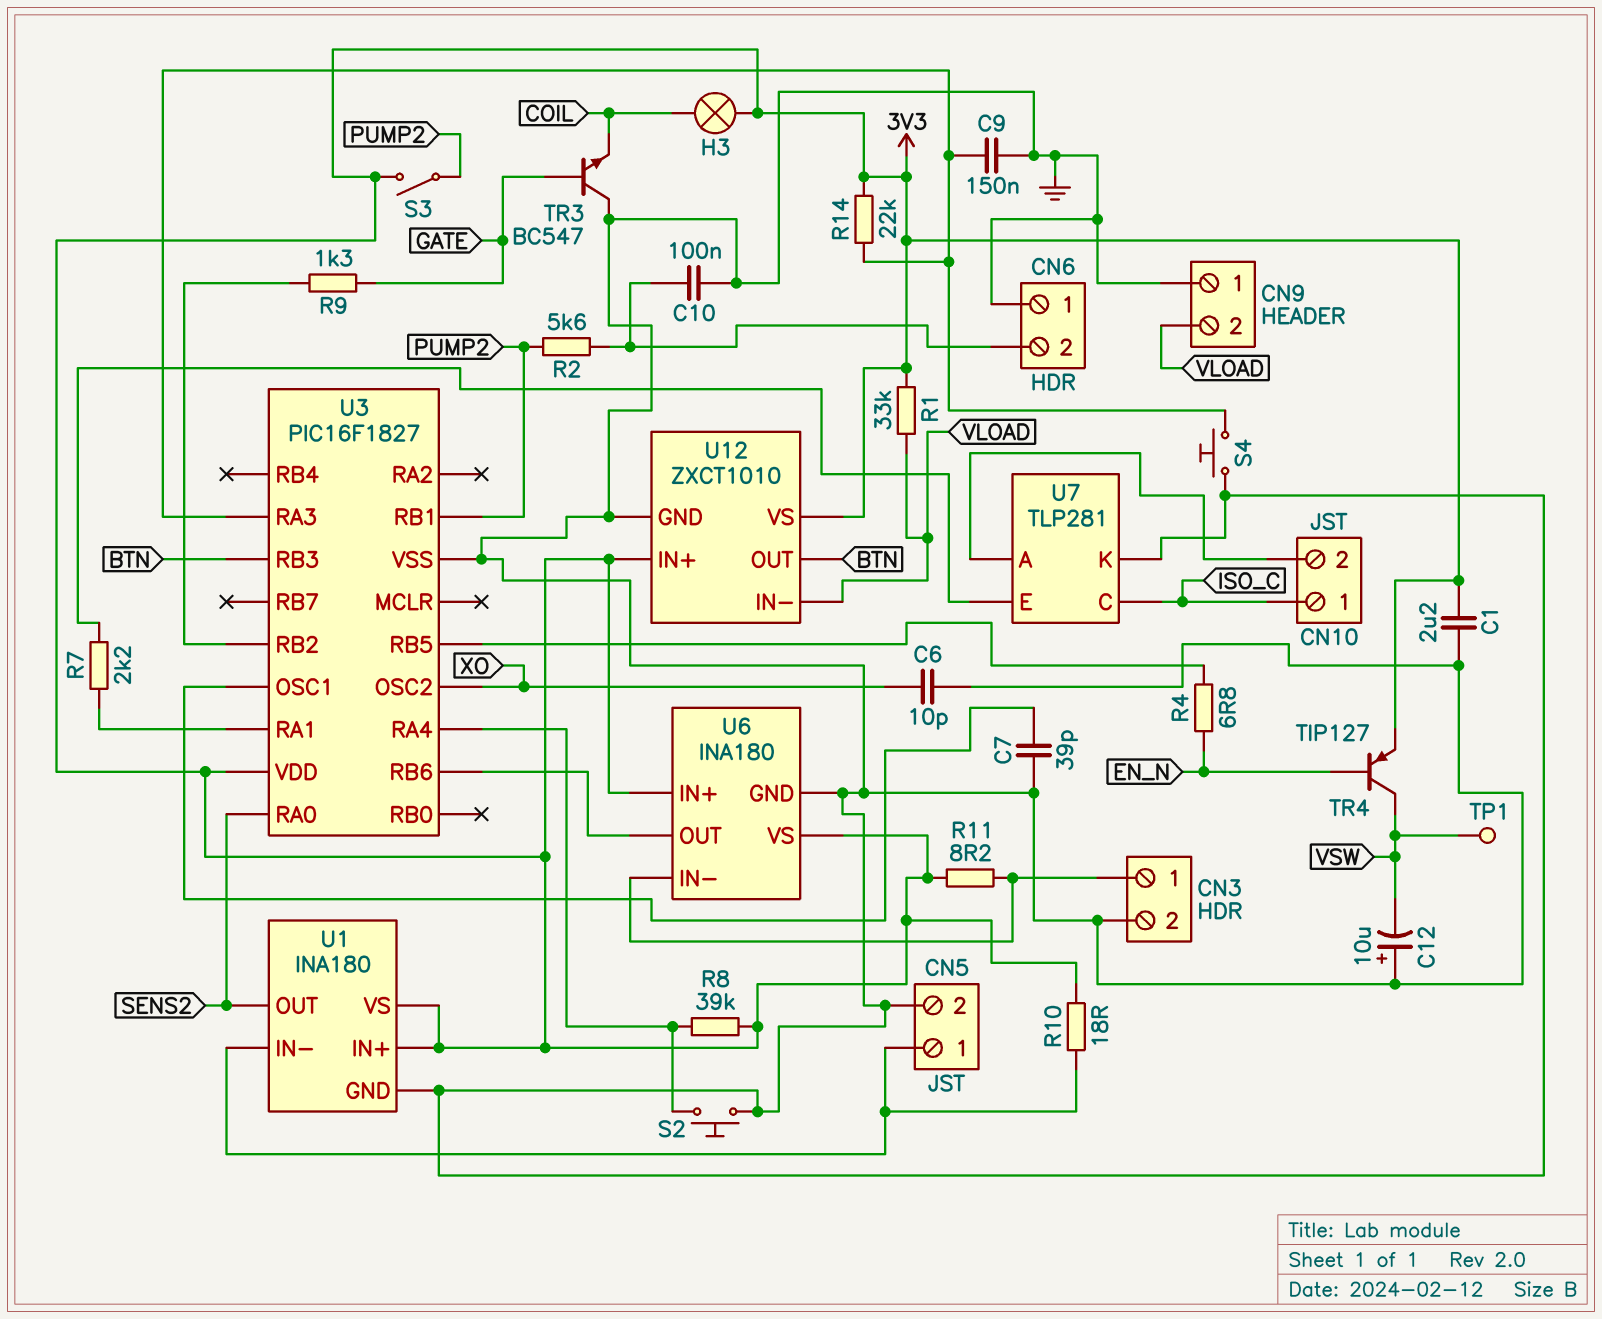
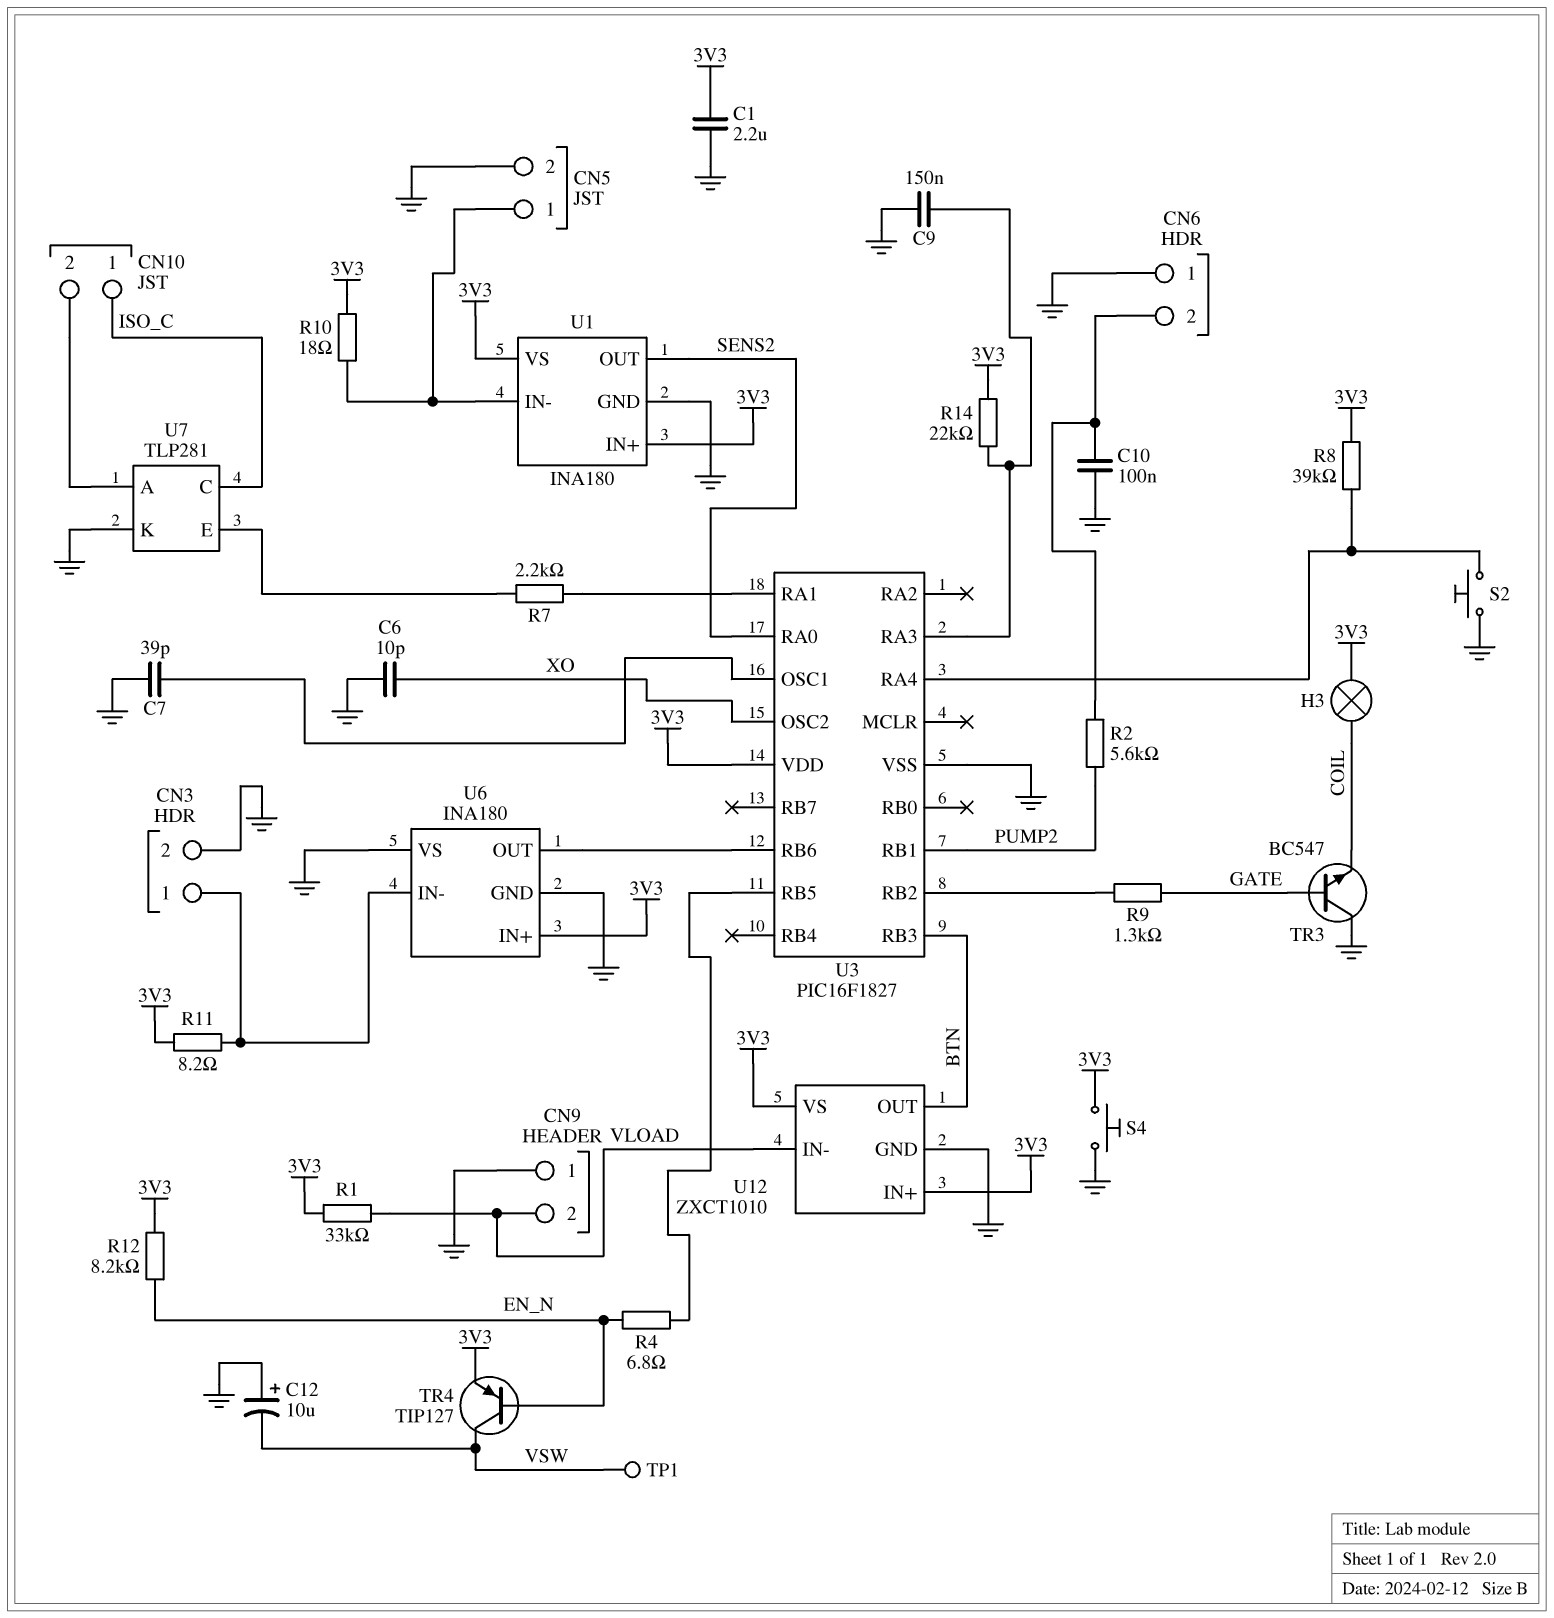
R12: none -> 8.2k (3V3, EN_N)
S3: switch (3V3, PUMP2) -> none
S4: button (GND, U3/RA3) -> button (3V3, GND)
U6 pin VS: 3V3 -> GND

